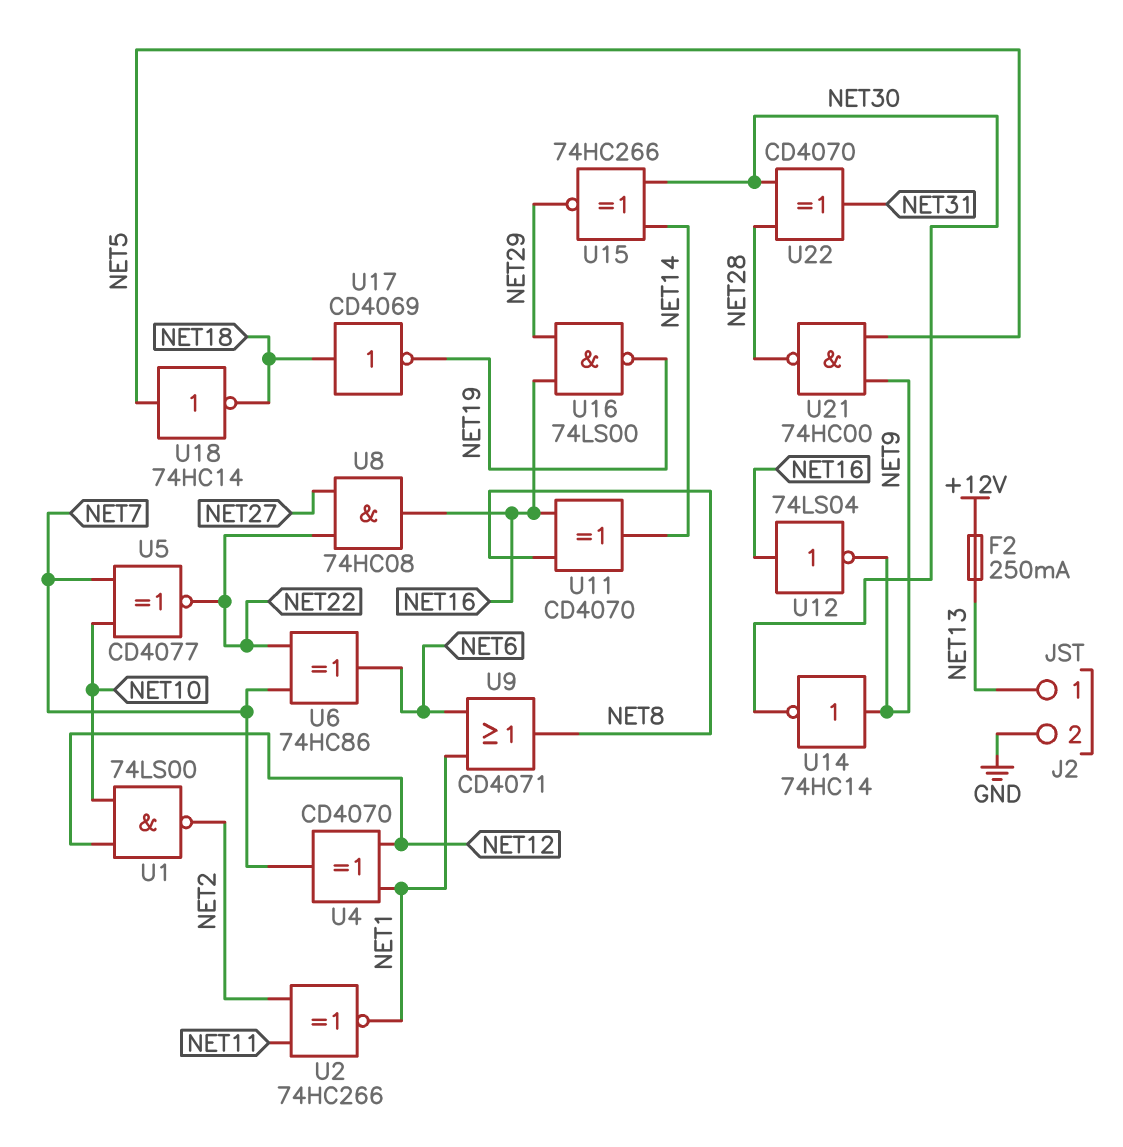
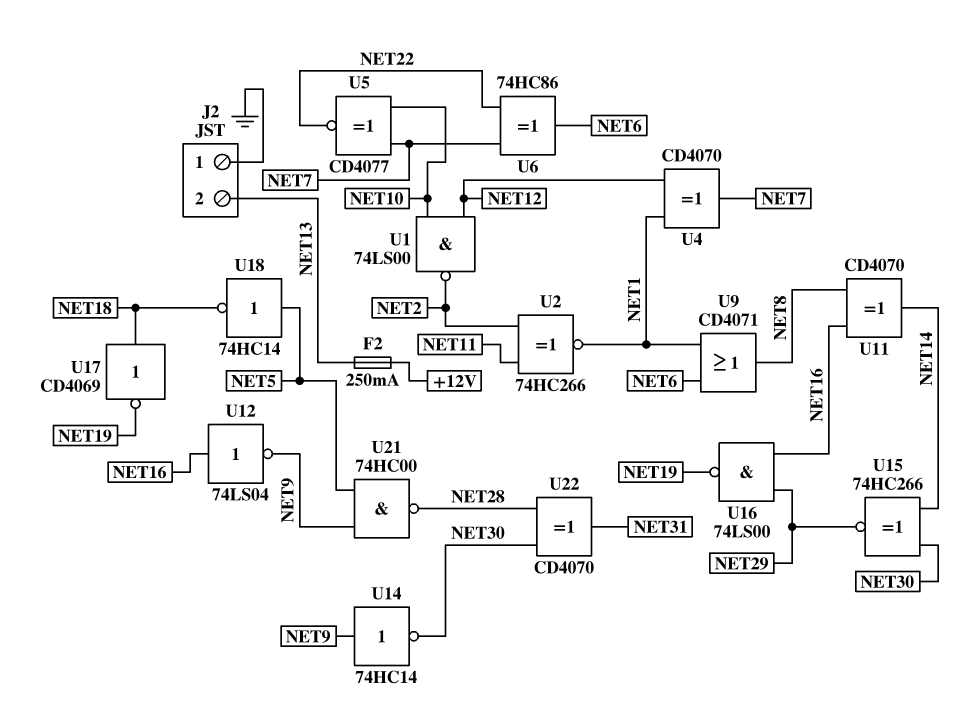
J2 pin 1: NET13 -> GND
J2 pin 2: GND -> NET13
U8: AND 74HC08 (in NET22, in NET27, out NET16) -> none

